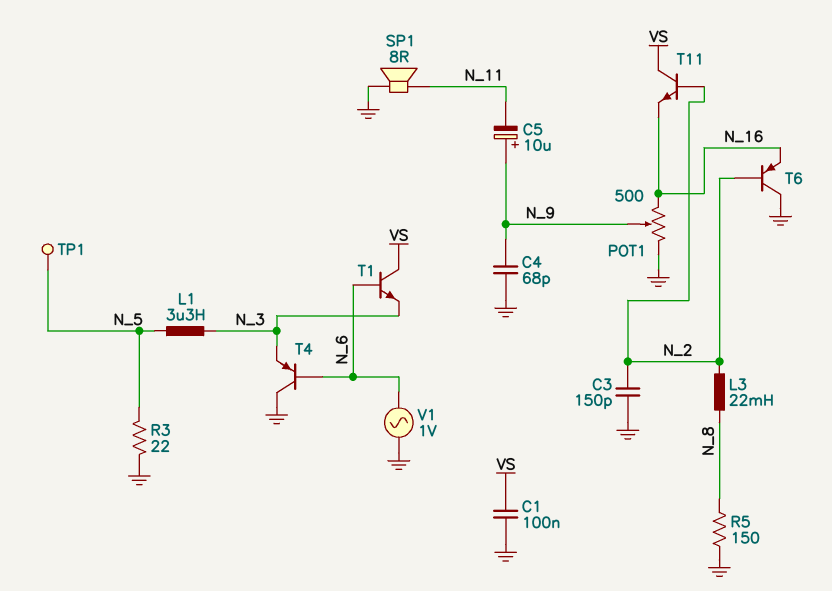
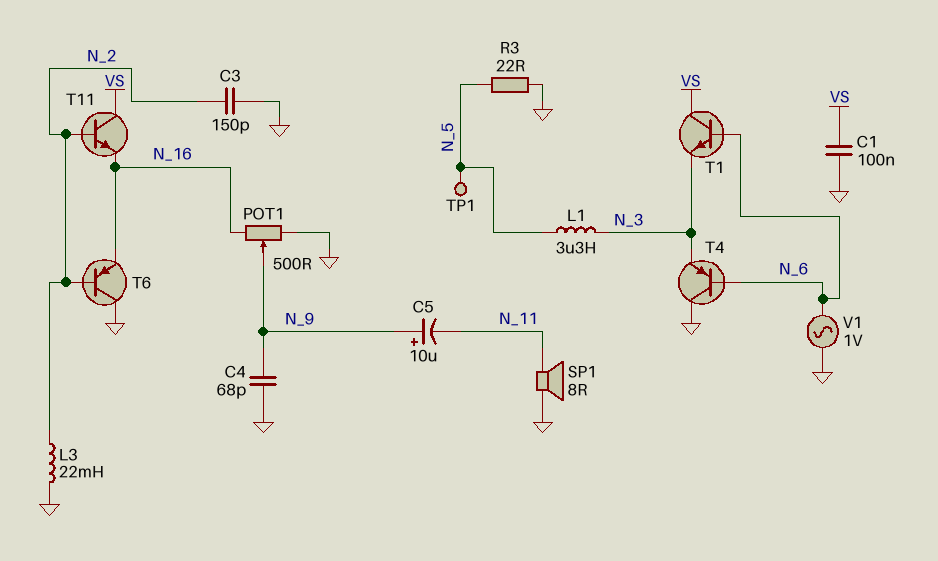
L3: 22mH (N_2, N_8) -> 22mH (GND, N_2)
R5: 150 (GND, N_8) -> none

